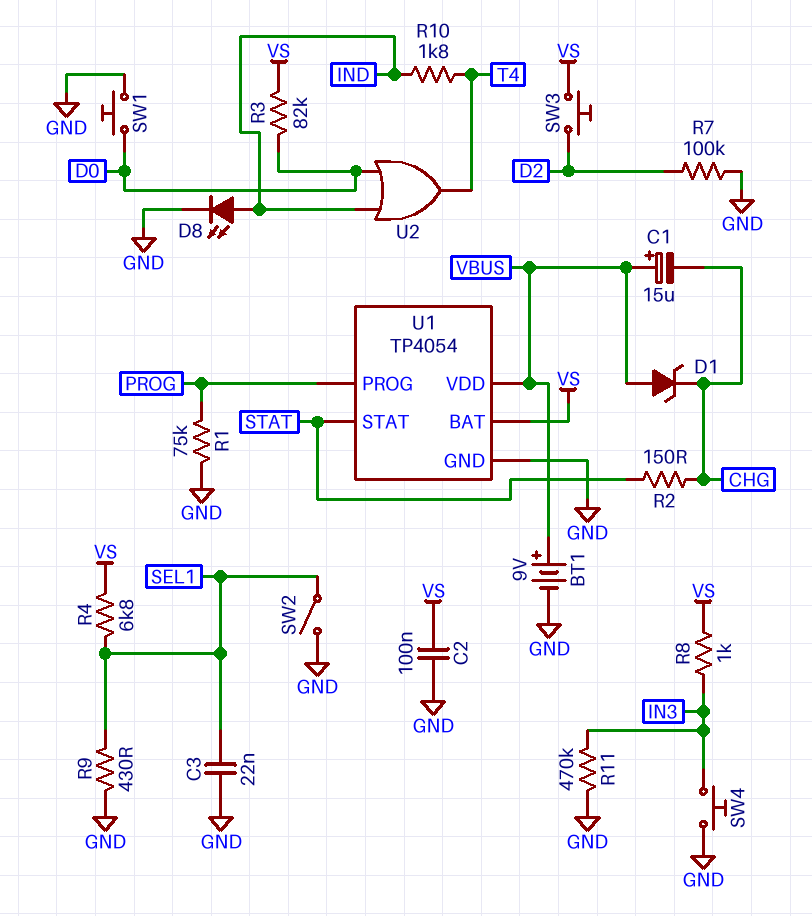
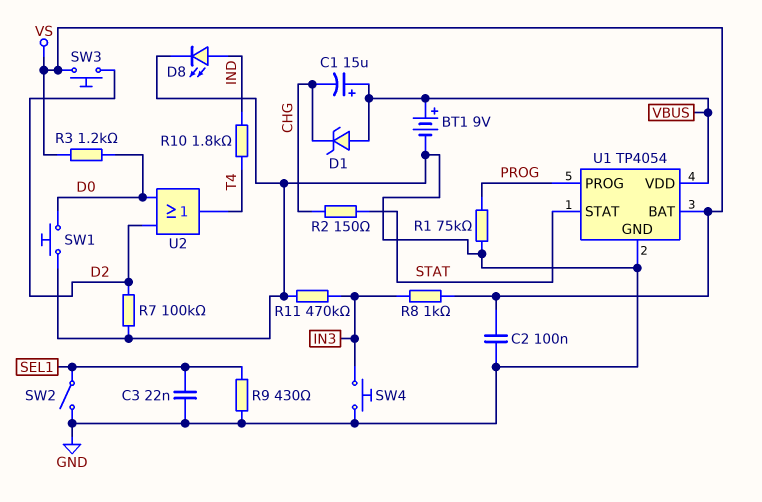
R3: 82k (D0, VS) -> 1.2k (D0, VS)
R4: 6.8k (SEL1, VS) -> none
U2: OR (in D0, in IND, out T4) -> OR (in D0, in D2, out T4)

